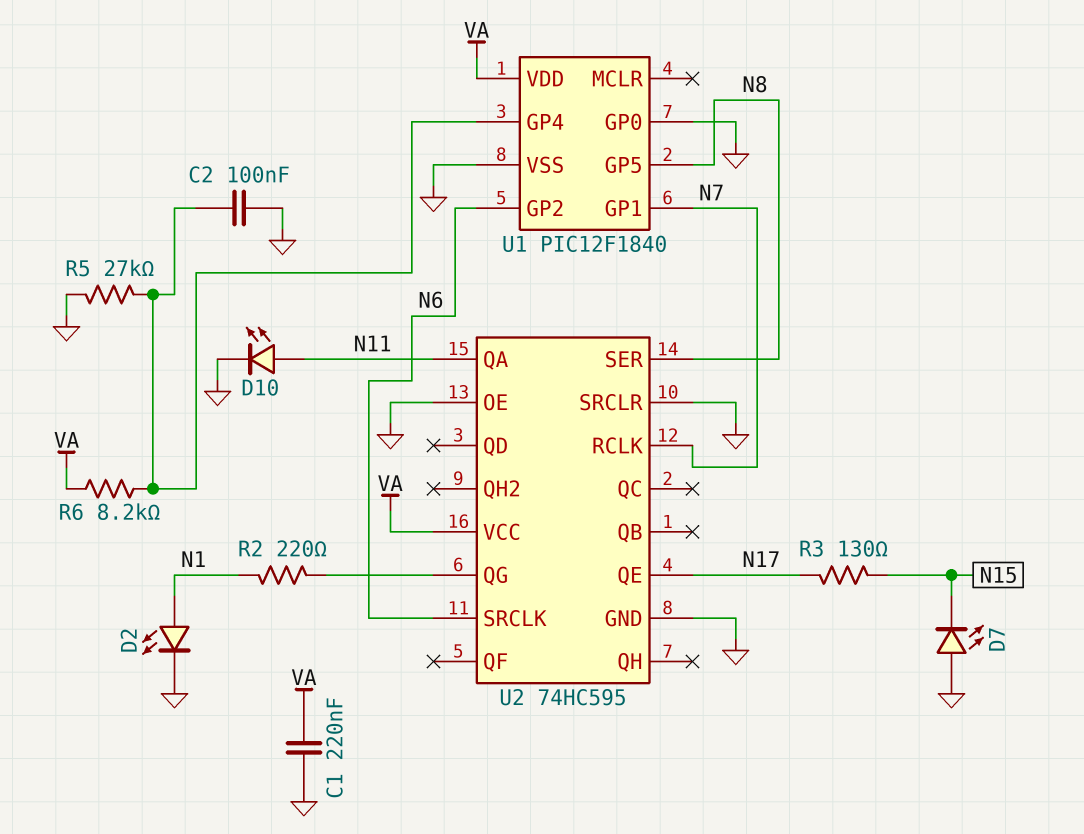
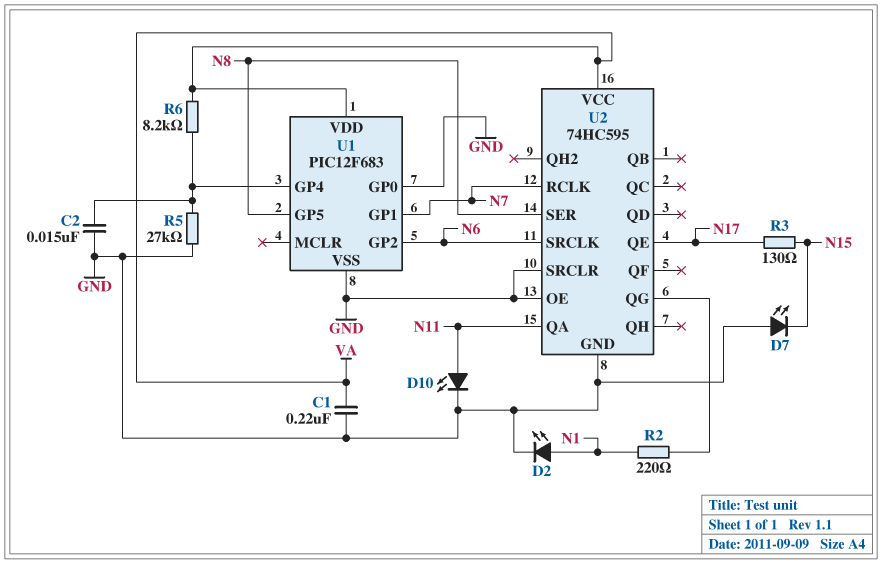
C2: 100nF (GND, U1/GP4) -> 15nF (GND, U1/GP4)
U1: PIC12F1840 -> PIC12F683

